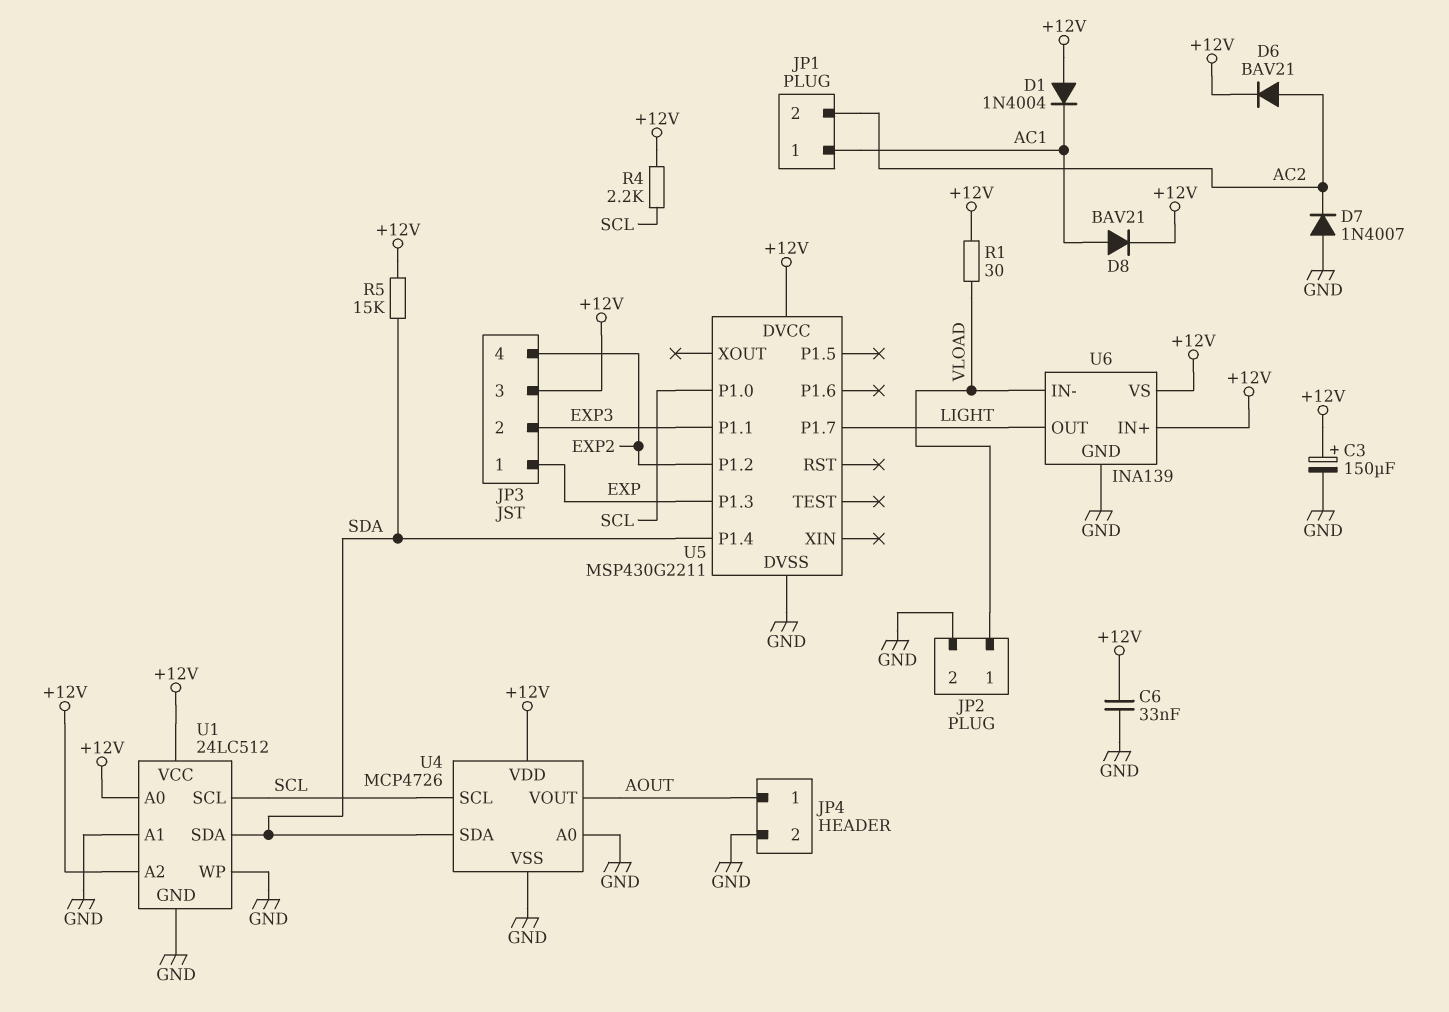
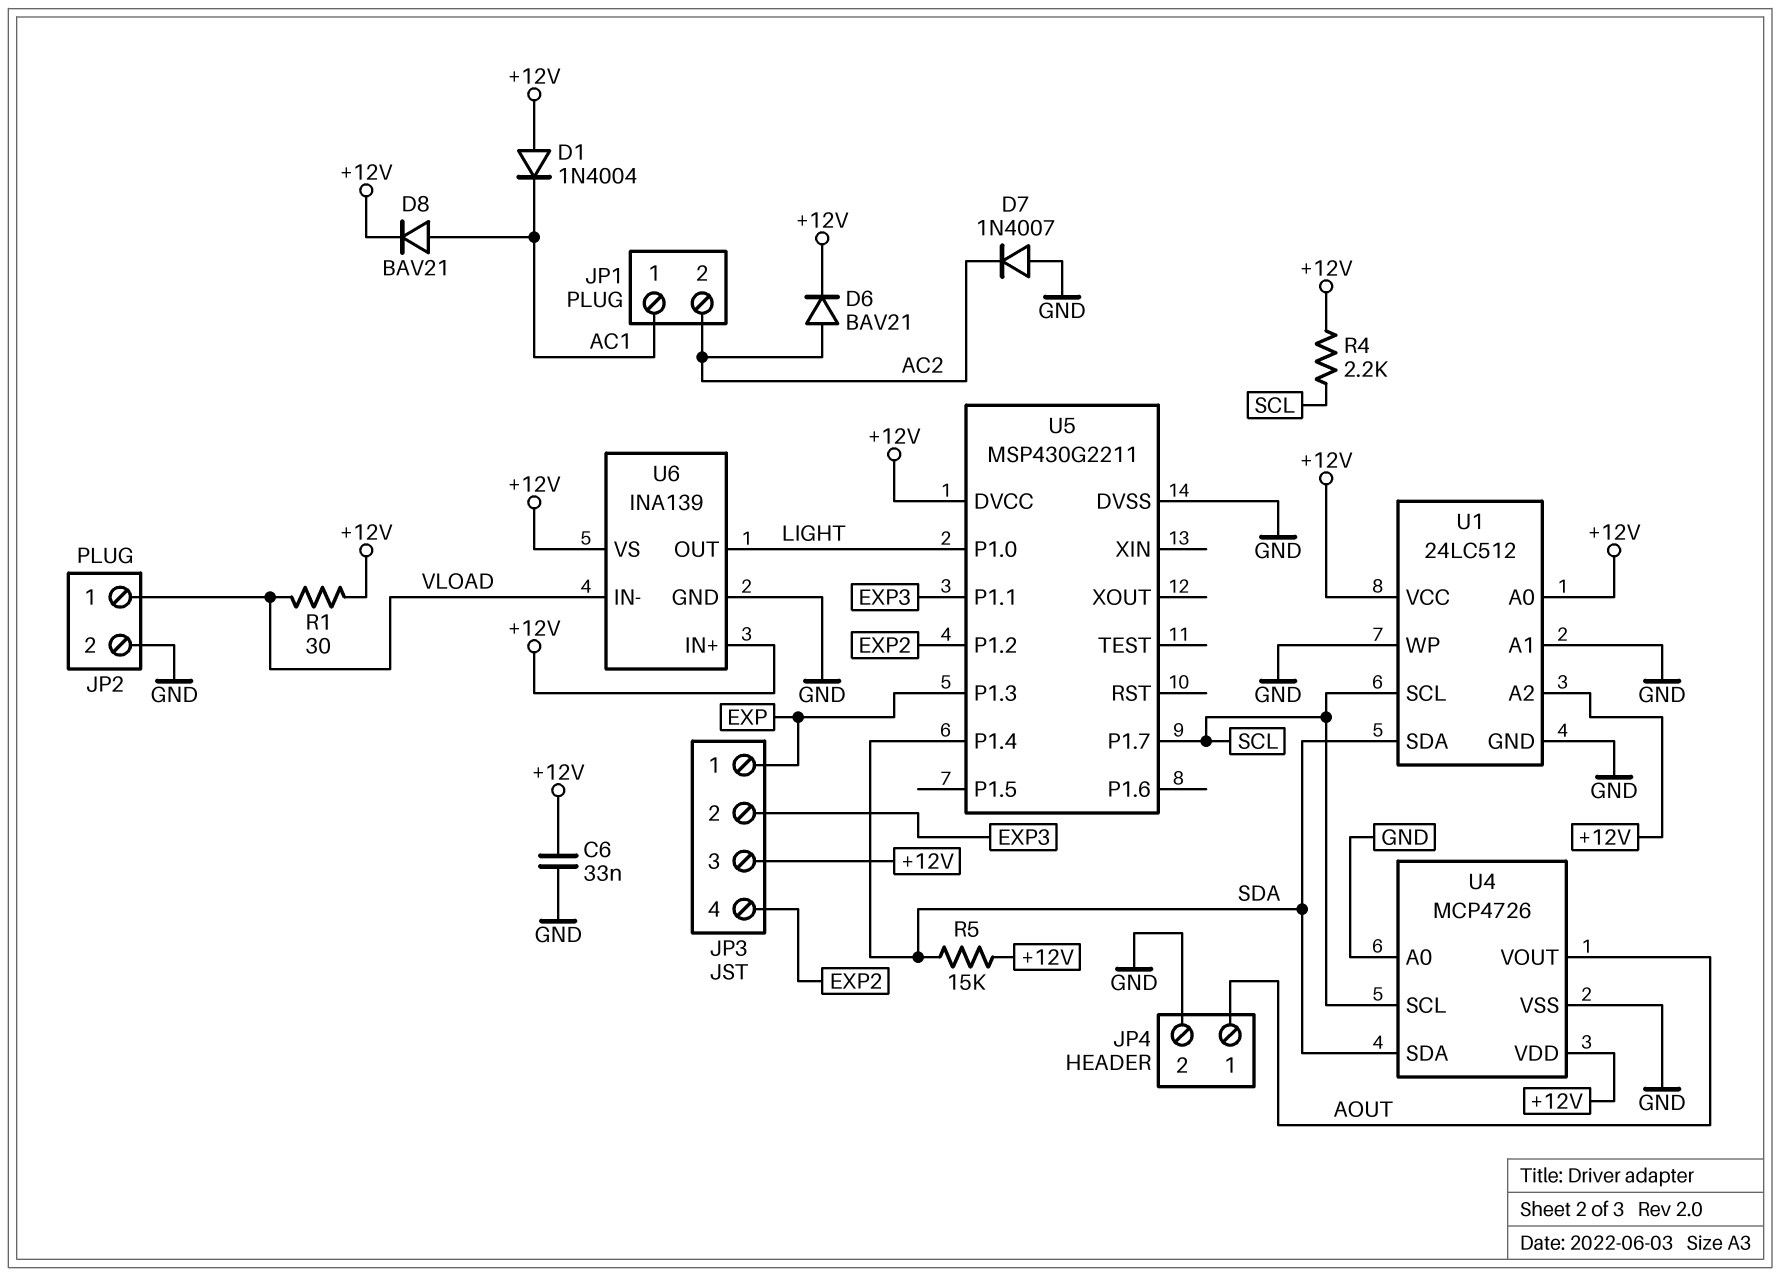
C3: 150uF (plus +12V, minus GND) -> none
U5 pin P1.0: SCL -> LIGHT
U5 pin P1.7: LIGHT -> SCL

